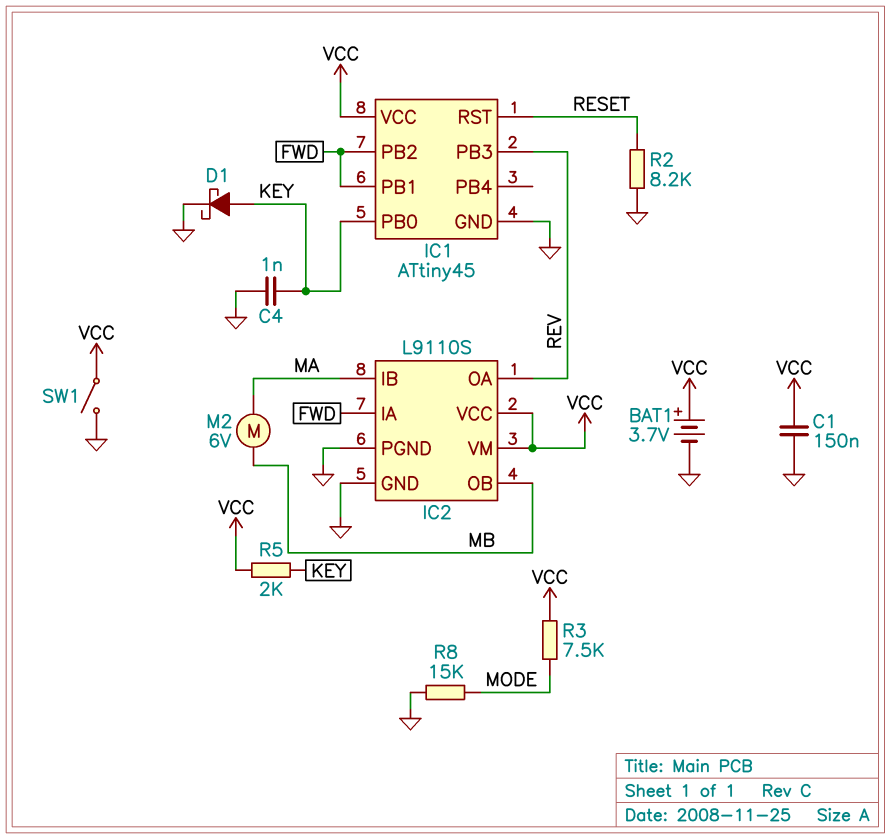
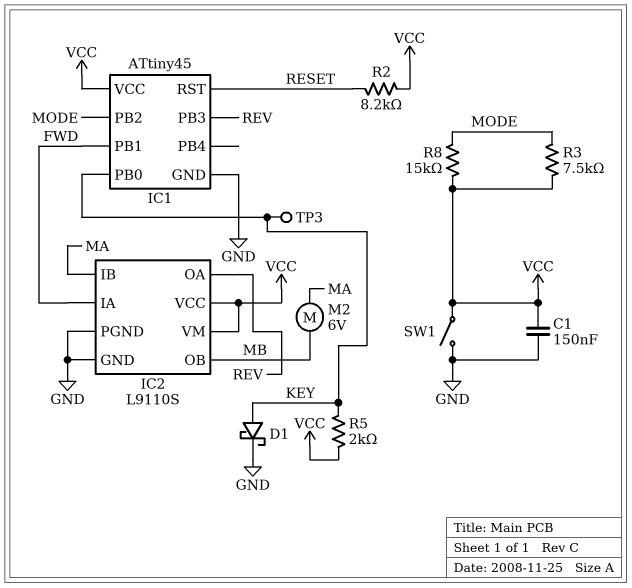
BAT1: 3.7V (plus VCC, minus GND) -> none
C4: 1nF (GND, KEY) -> none
IC1 pin PB2: FWD -> MODE
R2: 8.2k (GND, RESET) -> 8.2k (RESET, VCC)
R8: 15k (GND, MODE) -> 15k (MODE, VCC)
TP3: none -> test point (KEY)

